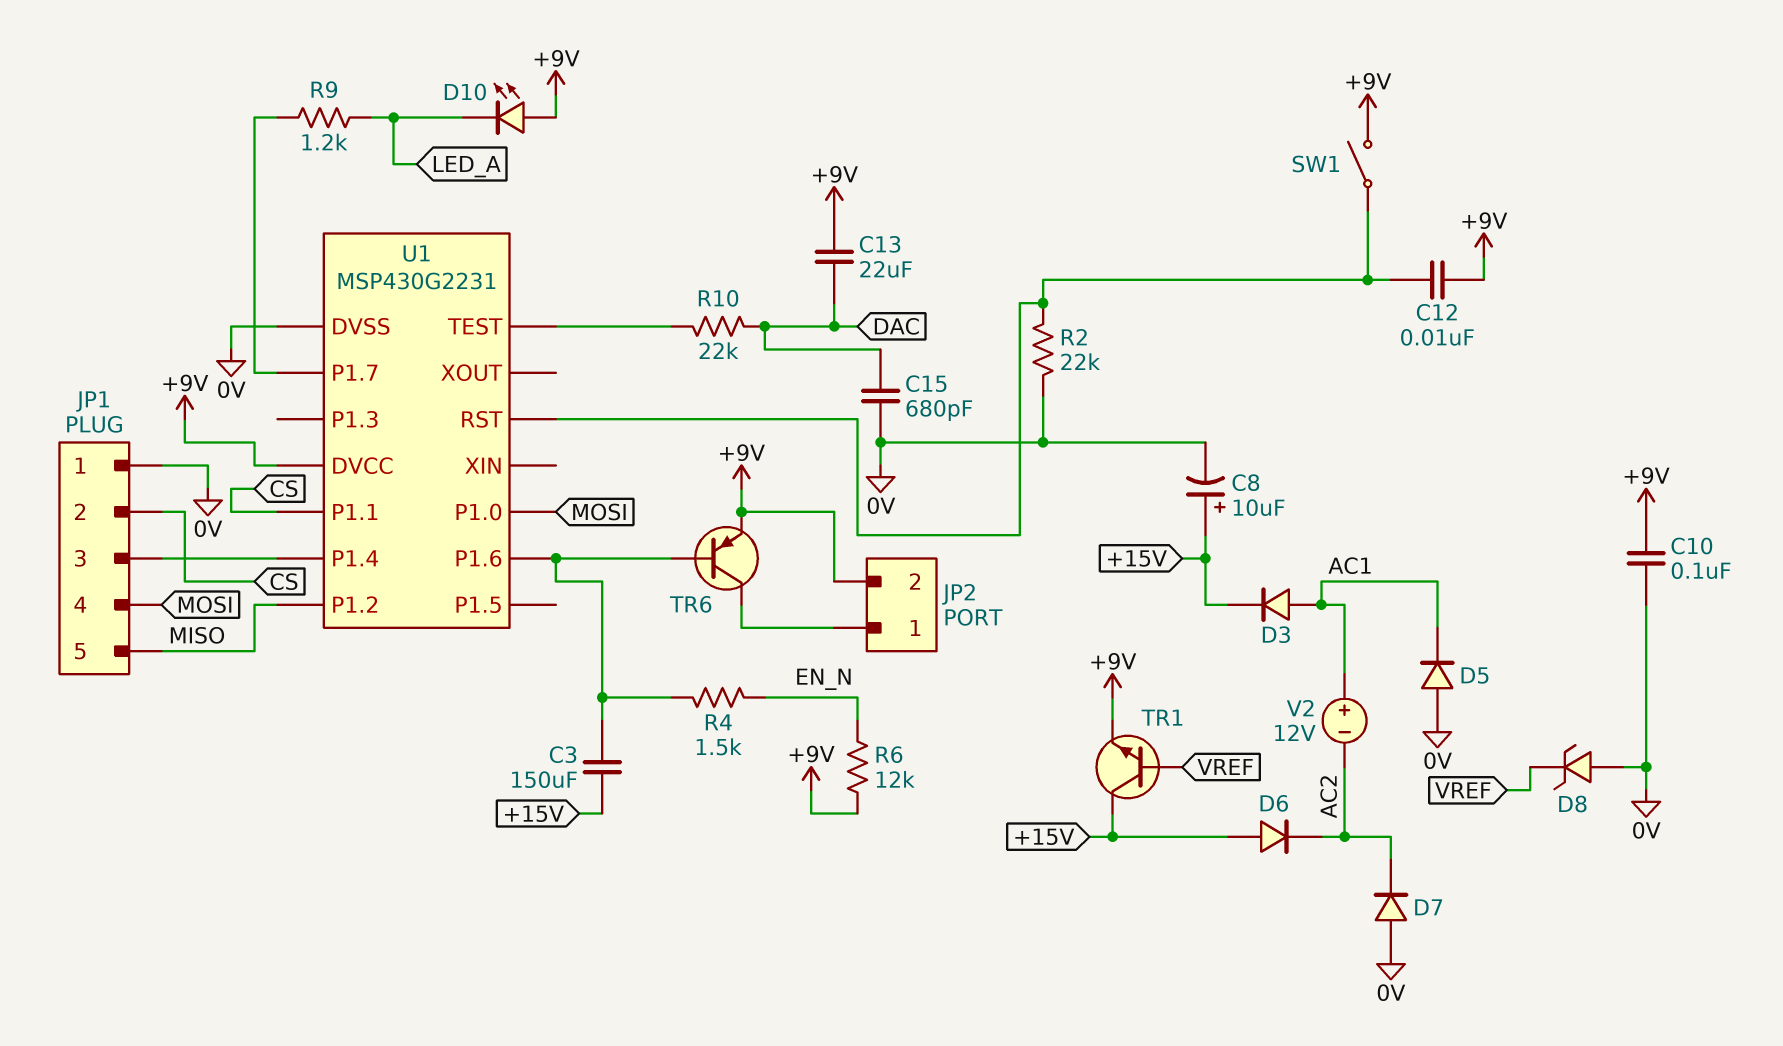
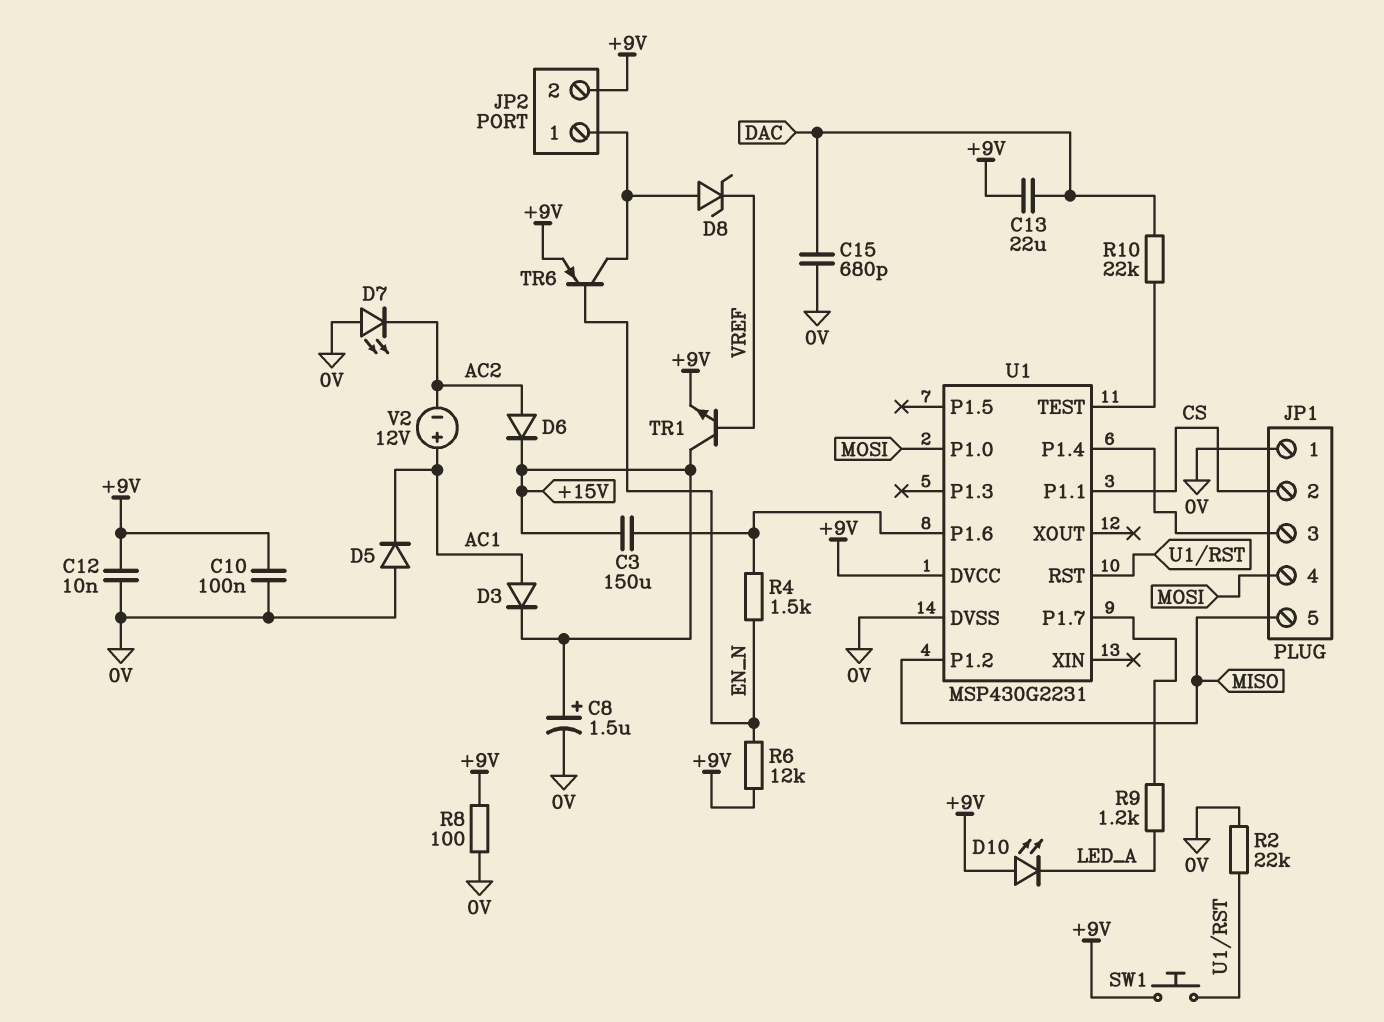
C8: 10uF (plus +15V, minus 0V) -> 1.5uF (plus +15V, minus 0V)
C12: 10nF (+9V, U1/RST) -> 10nF (+9V, 0V)
D6: diode (A +15V, K AC2) -> diode (A AC2, K +15V)
D7: diode (A 0V, K AC2) -> LED (A 0V, K AC2)
D8: zener (A 0V, K VREF) -> zener (A JP2/1, K VREF)
R8: none -> 100 (+9V, 0V)
SW1: switch (+9V, U1/RST) -> button (+9V, U1/RST)
TR6: PNP (B U1/P1.6, C JP2/1, E +9V) -> PNP (B EN_N, C JP2/1, E +9V)

